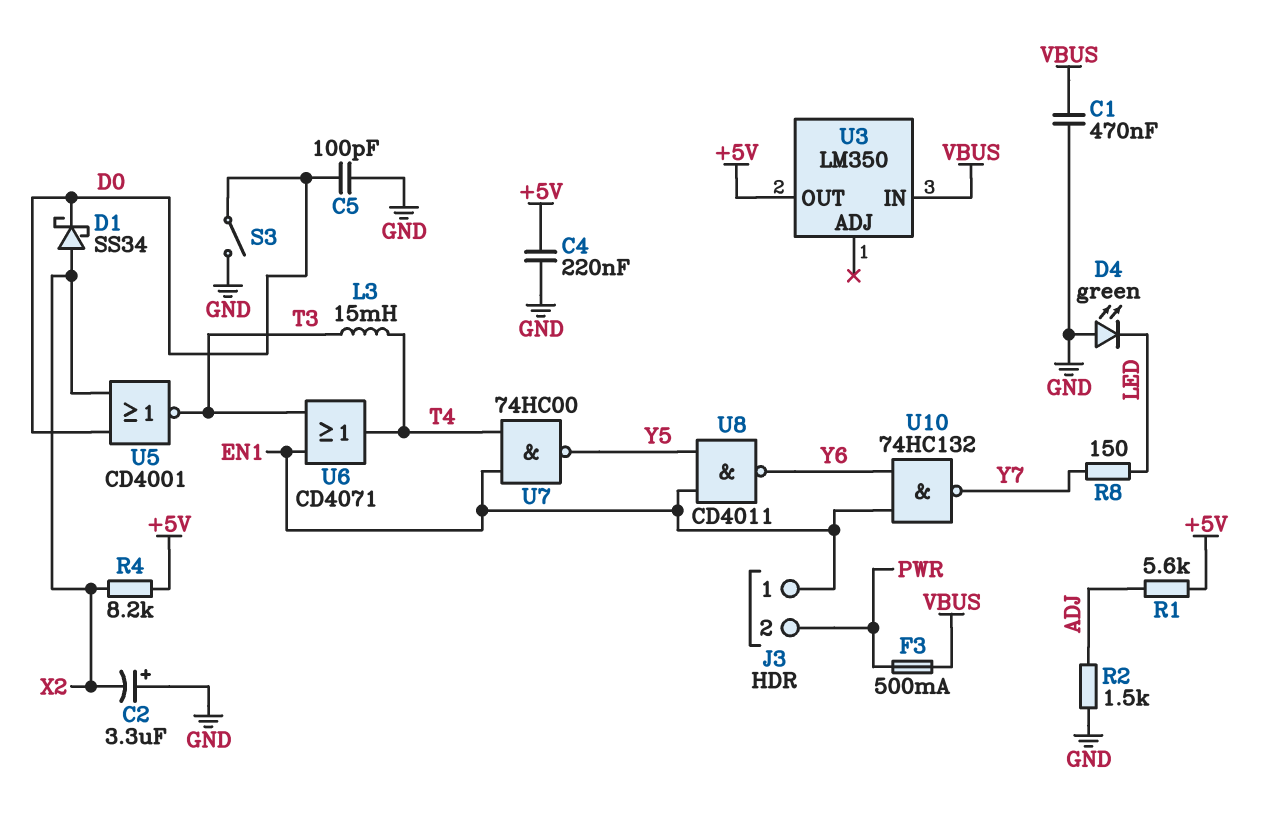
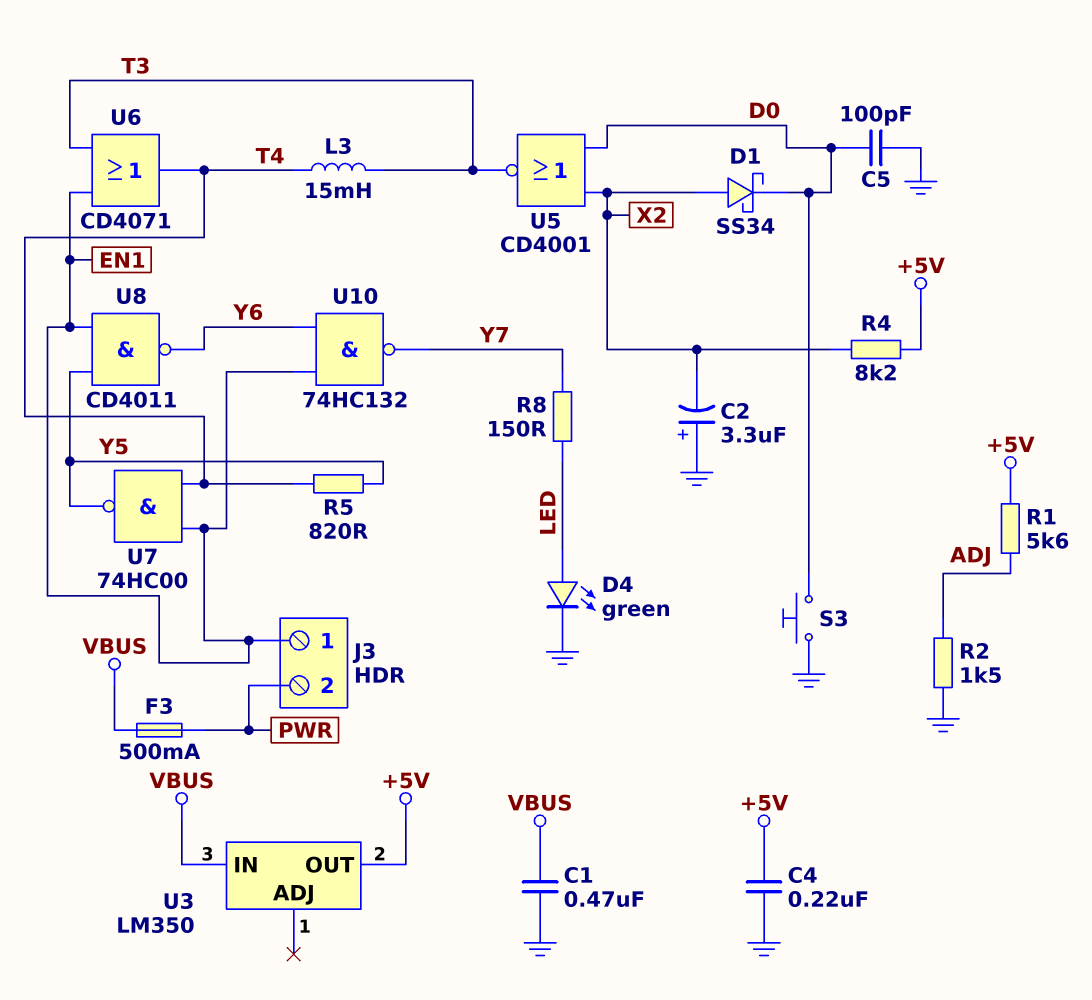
D4: LED green (A GND, K LED) -> LED green (A LED, K GND)
R5: none -> 820 (T4, Y5)
S3: switch (D0, GND) -> button (D0, GND)

